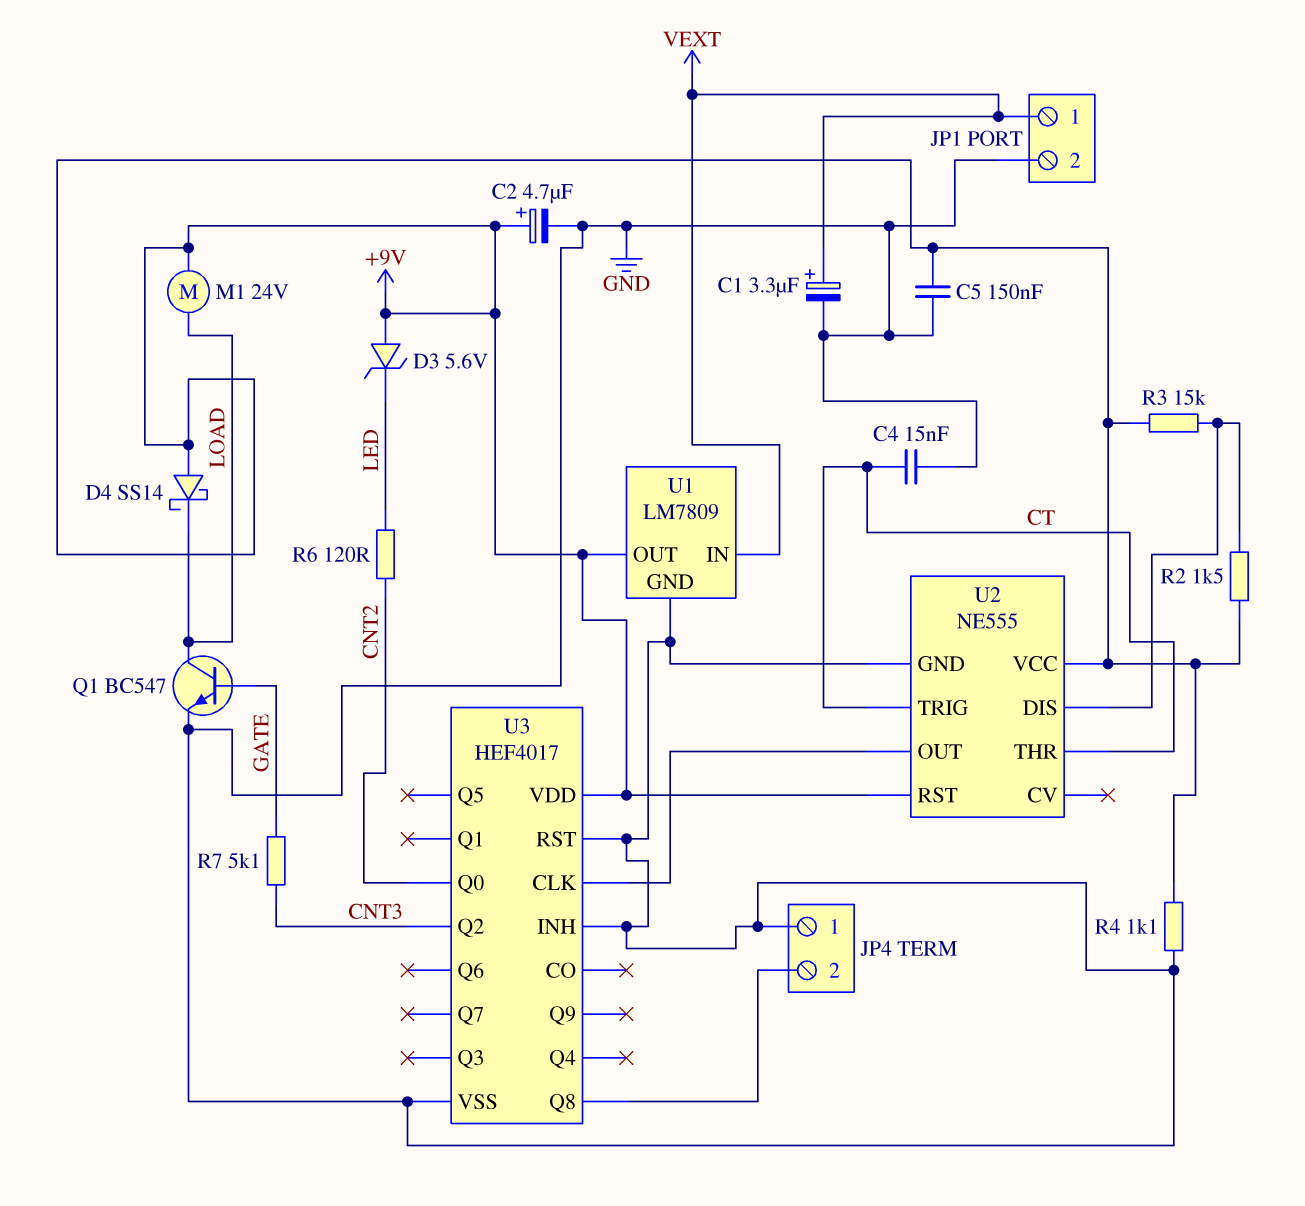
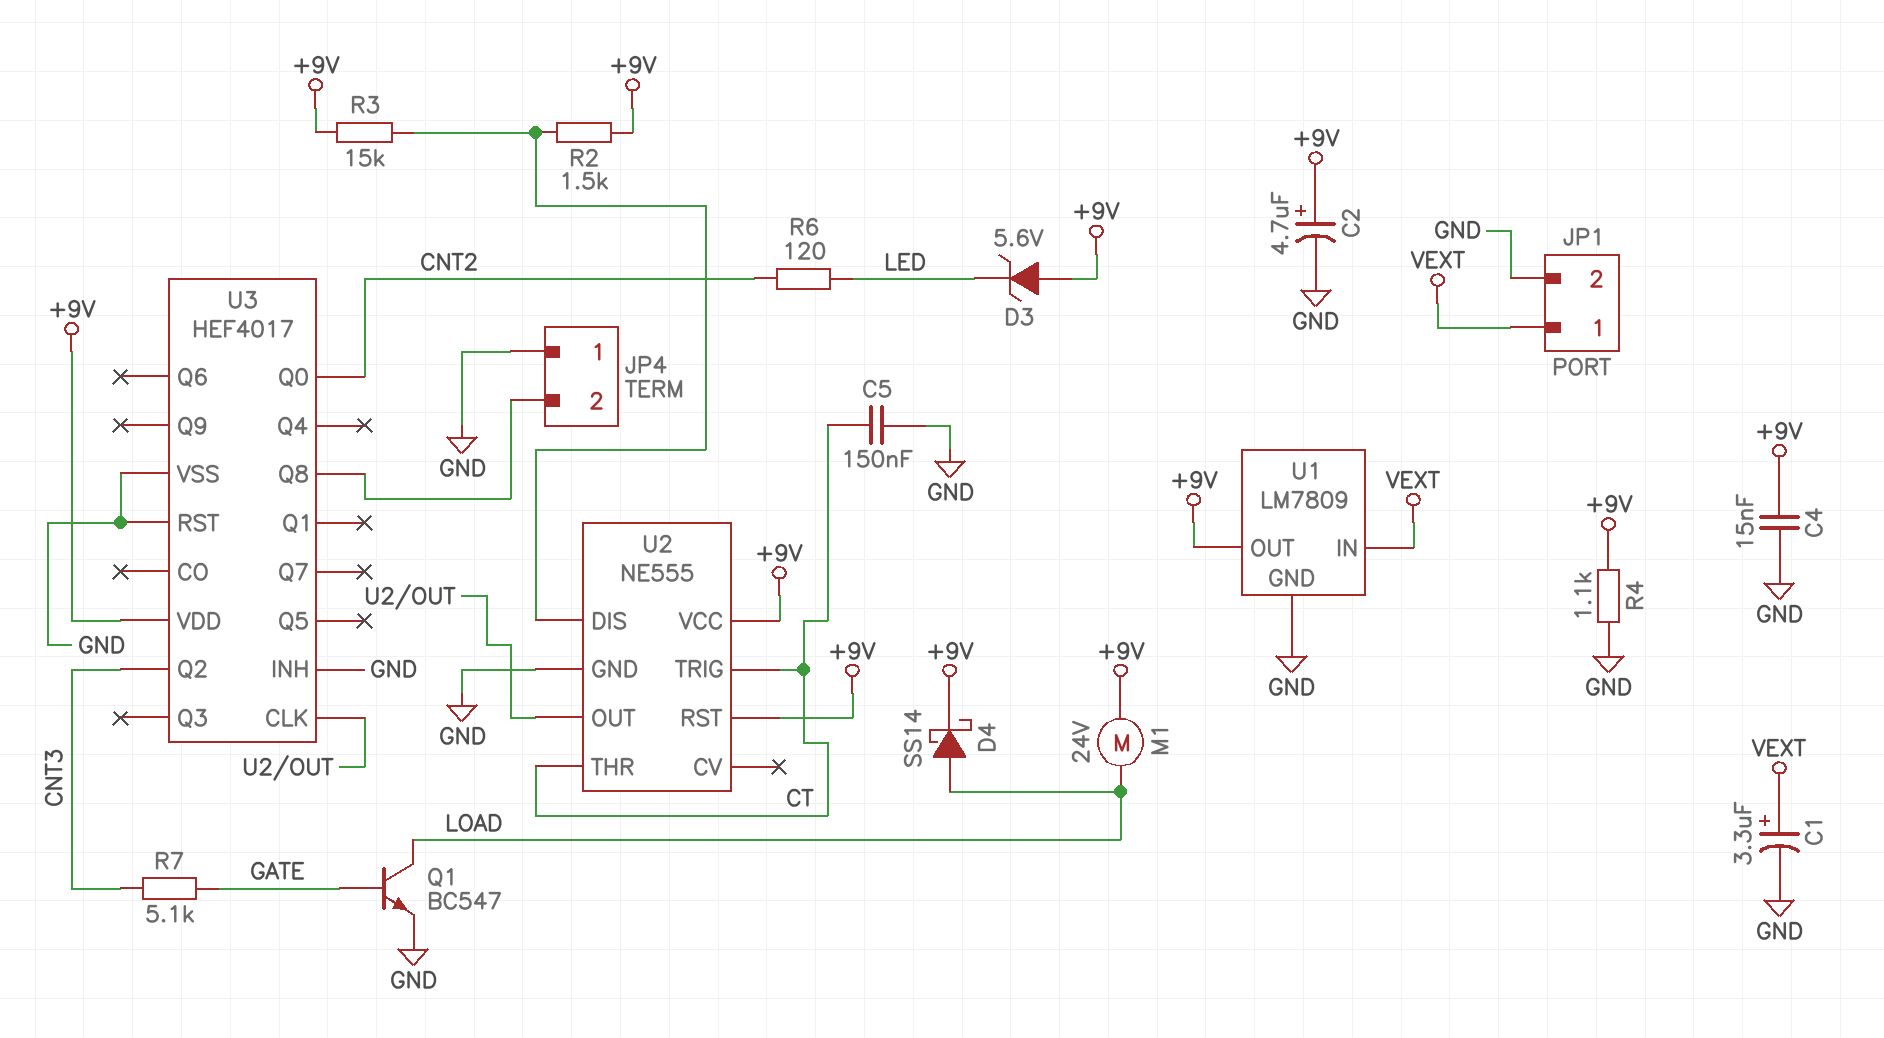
C4: 15nF (CT, GND) -> 15nF (+9V, GND)
C5: 150nF (+9V, GND) -> 150nF (CT, GND)
D4: schottky SS14 (A +9V, K LOAD) -> schottky SS14 (A LOAD, K +9V)

